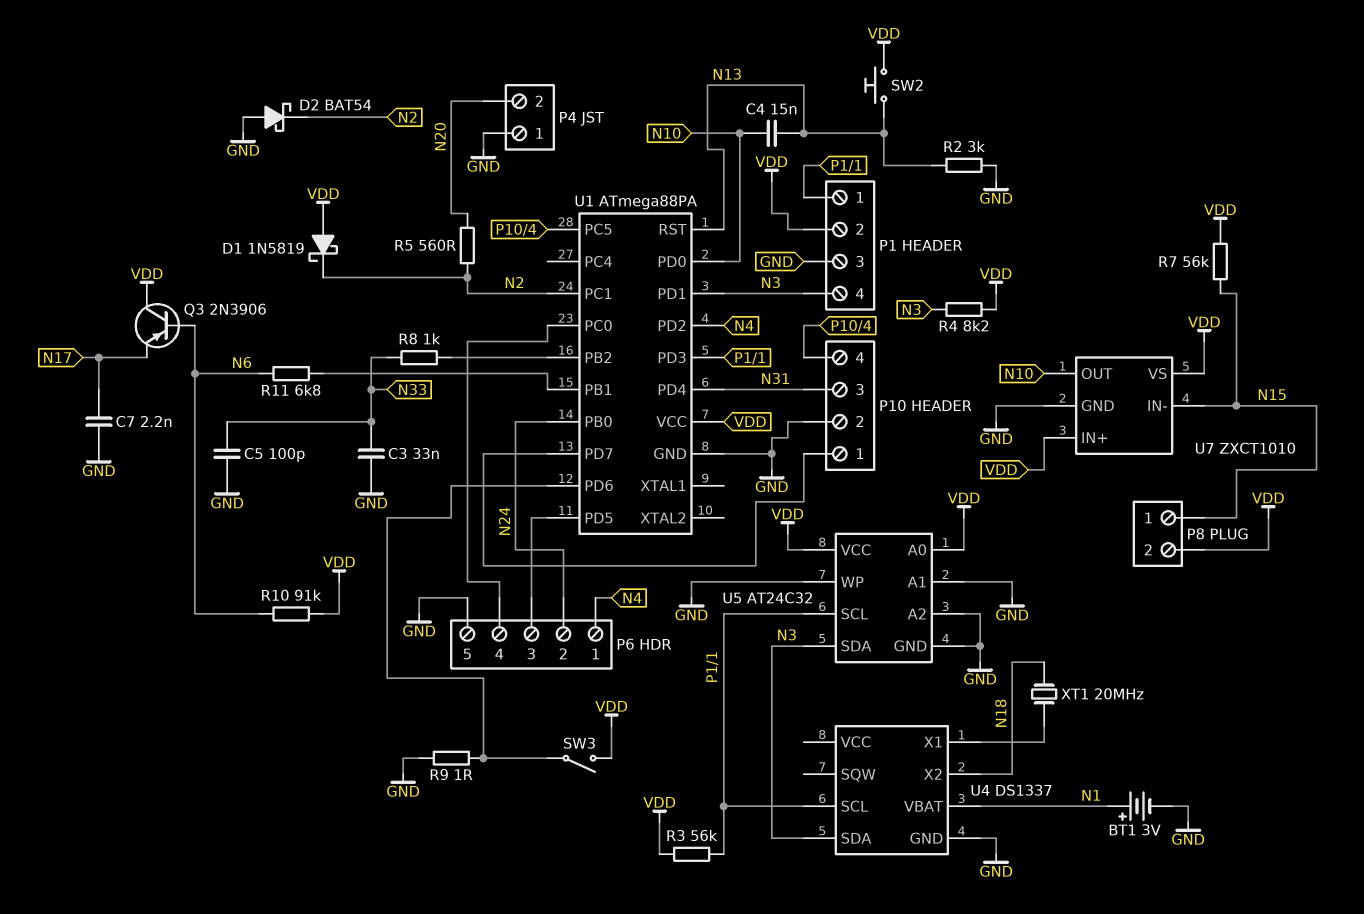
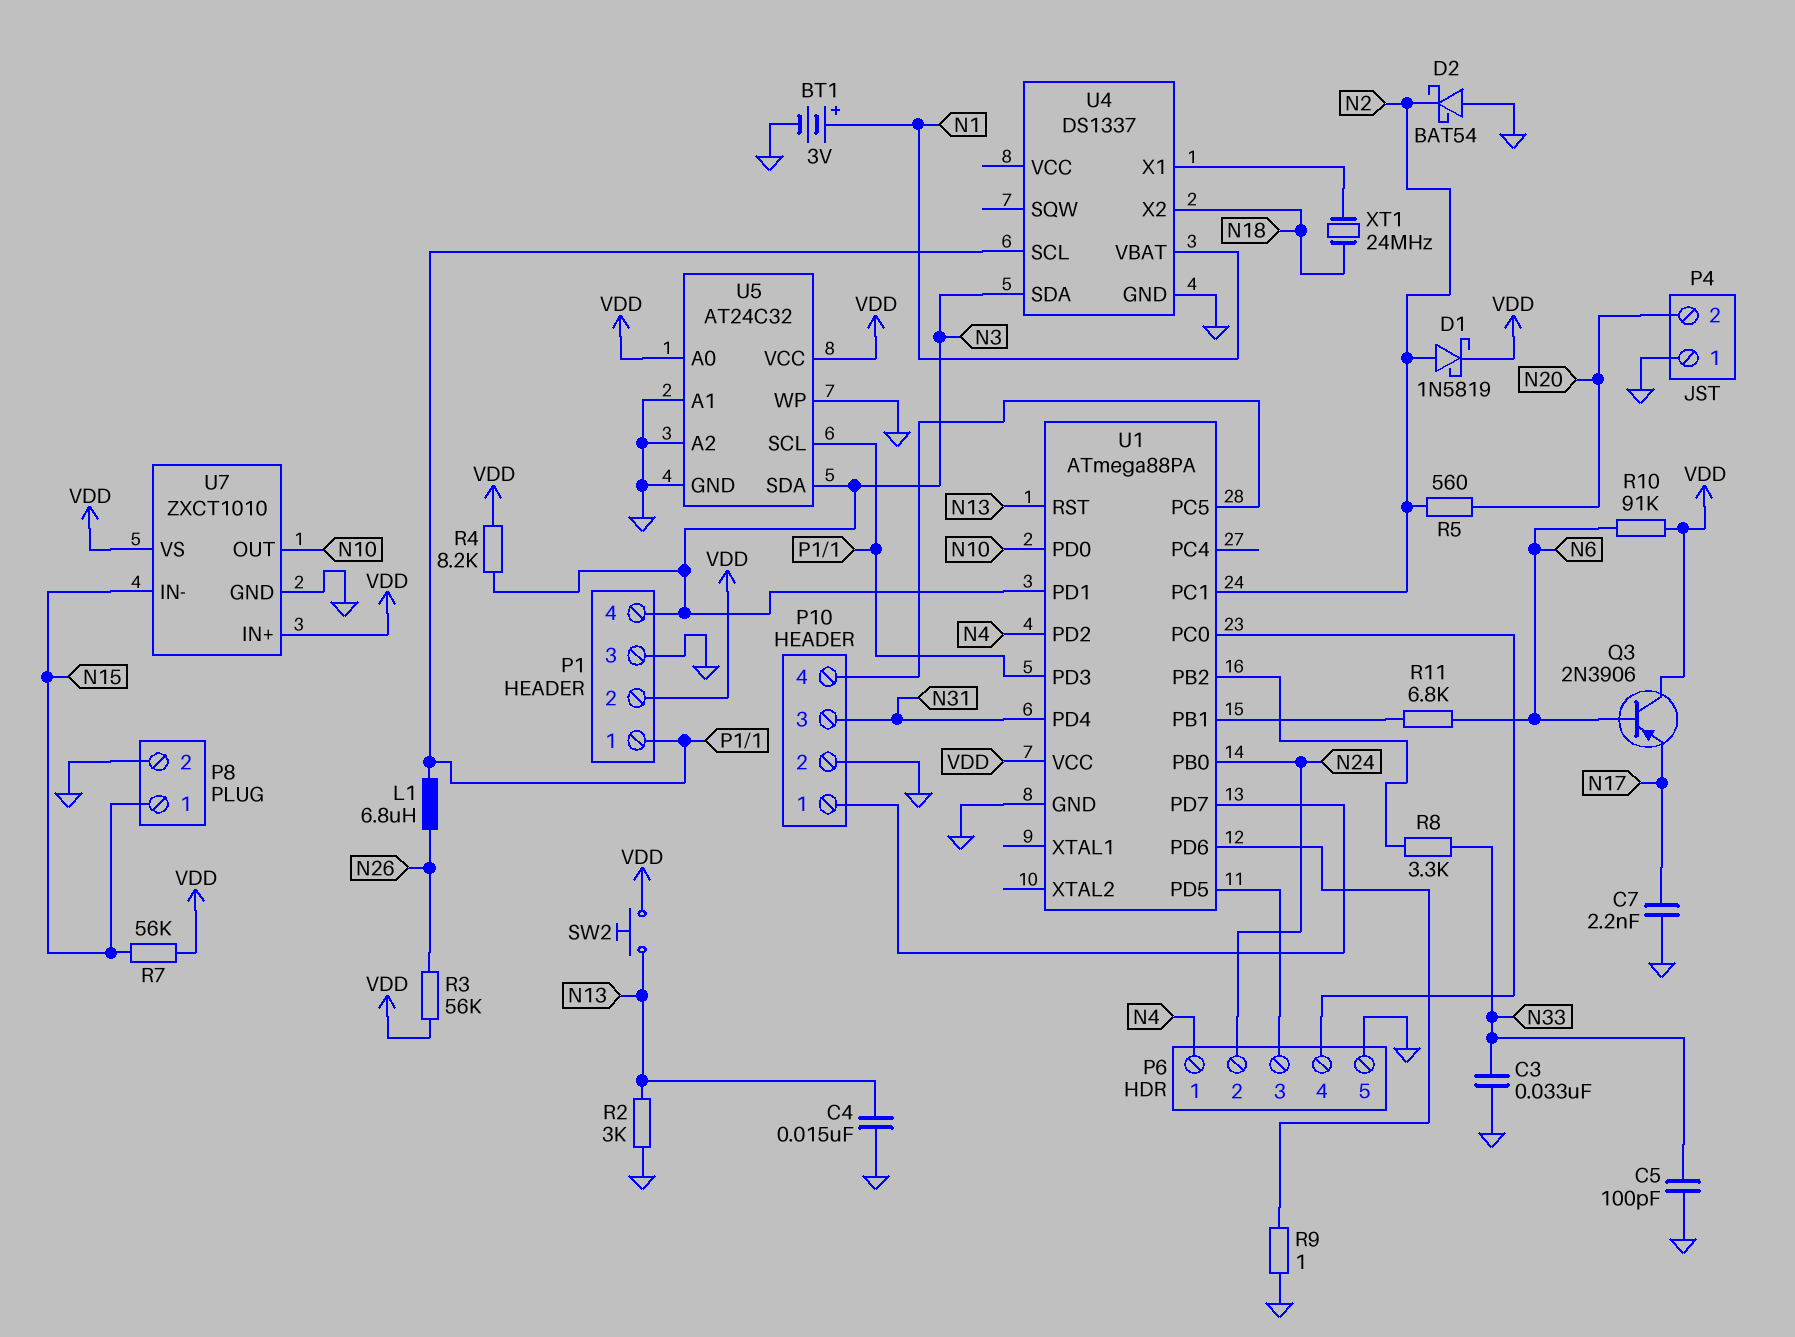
C4: 15nF (N10, N13) -> 15nF (GND, N13)
D1: schottky 1N5819 (A VDD, K N2) -> schottky 1N5819 (A N2, K VDD)
L1: none -> 6.8uH (N26, P1/1)
P8 pin 2: VDD -> GND
R3: 56k (P1/1, VDD) -> 56k (N26, VDD)
R8: 1k (N33, U1/PB2) -> 3.3k (N33, U1/PB2)
SW3: switch (U1/PD6, VDD) -> none
XT1: 20MHz (N18, U4/X1) -> 24MHz (N18, U4/X1)

